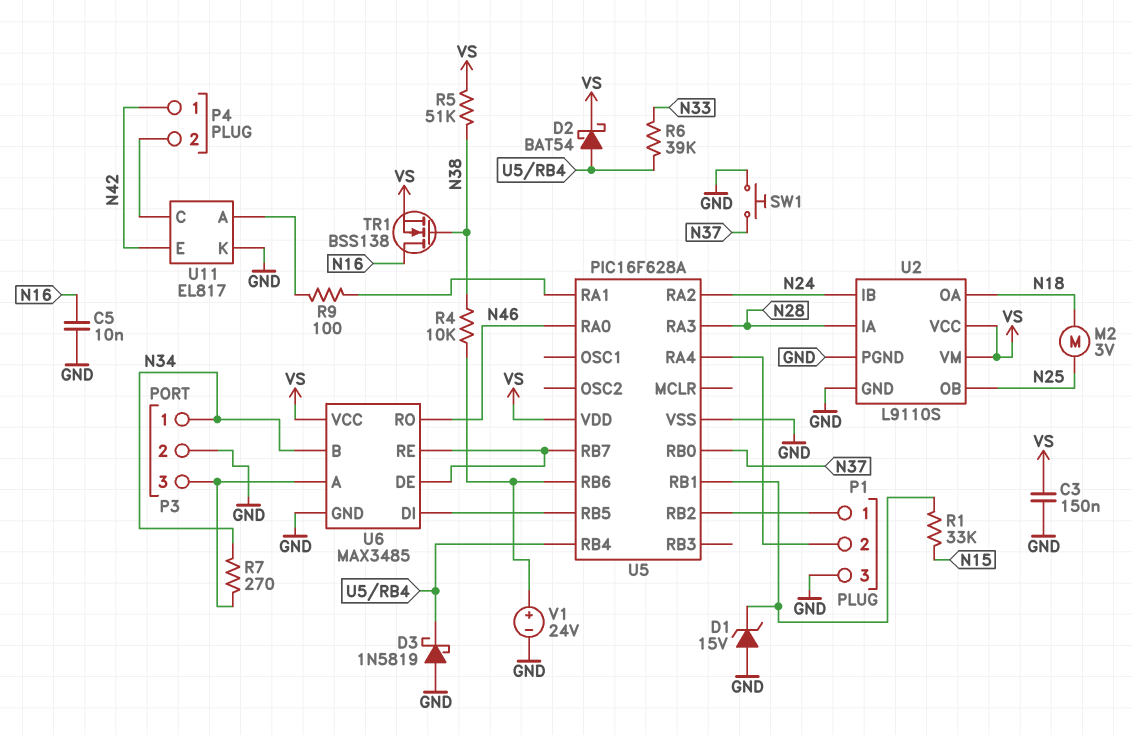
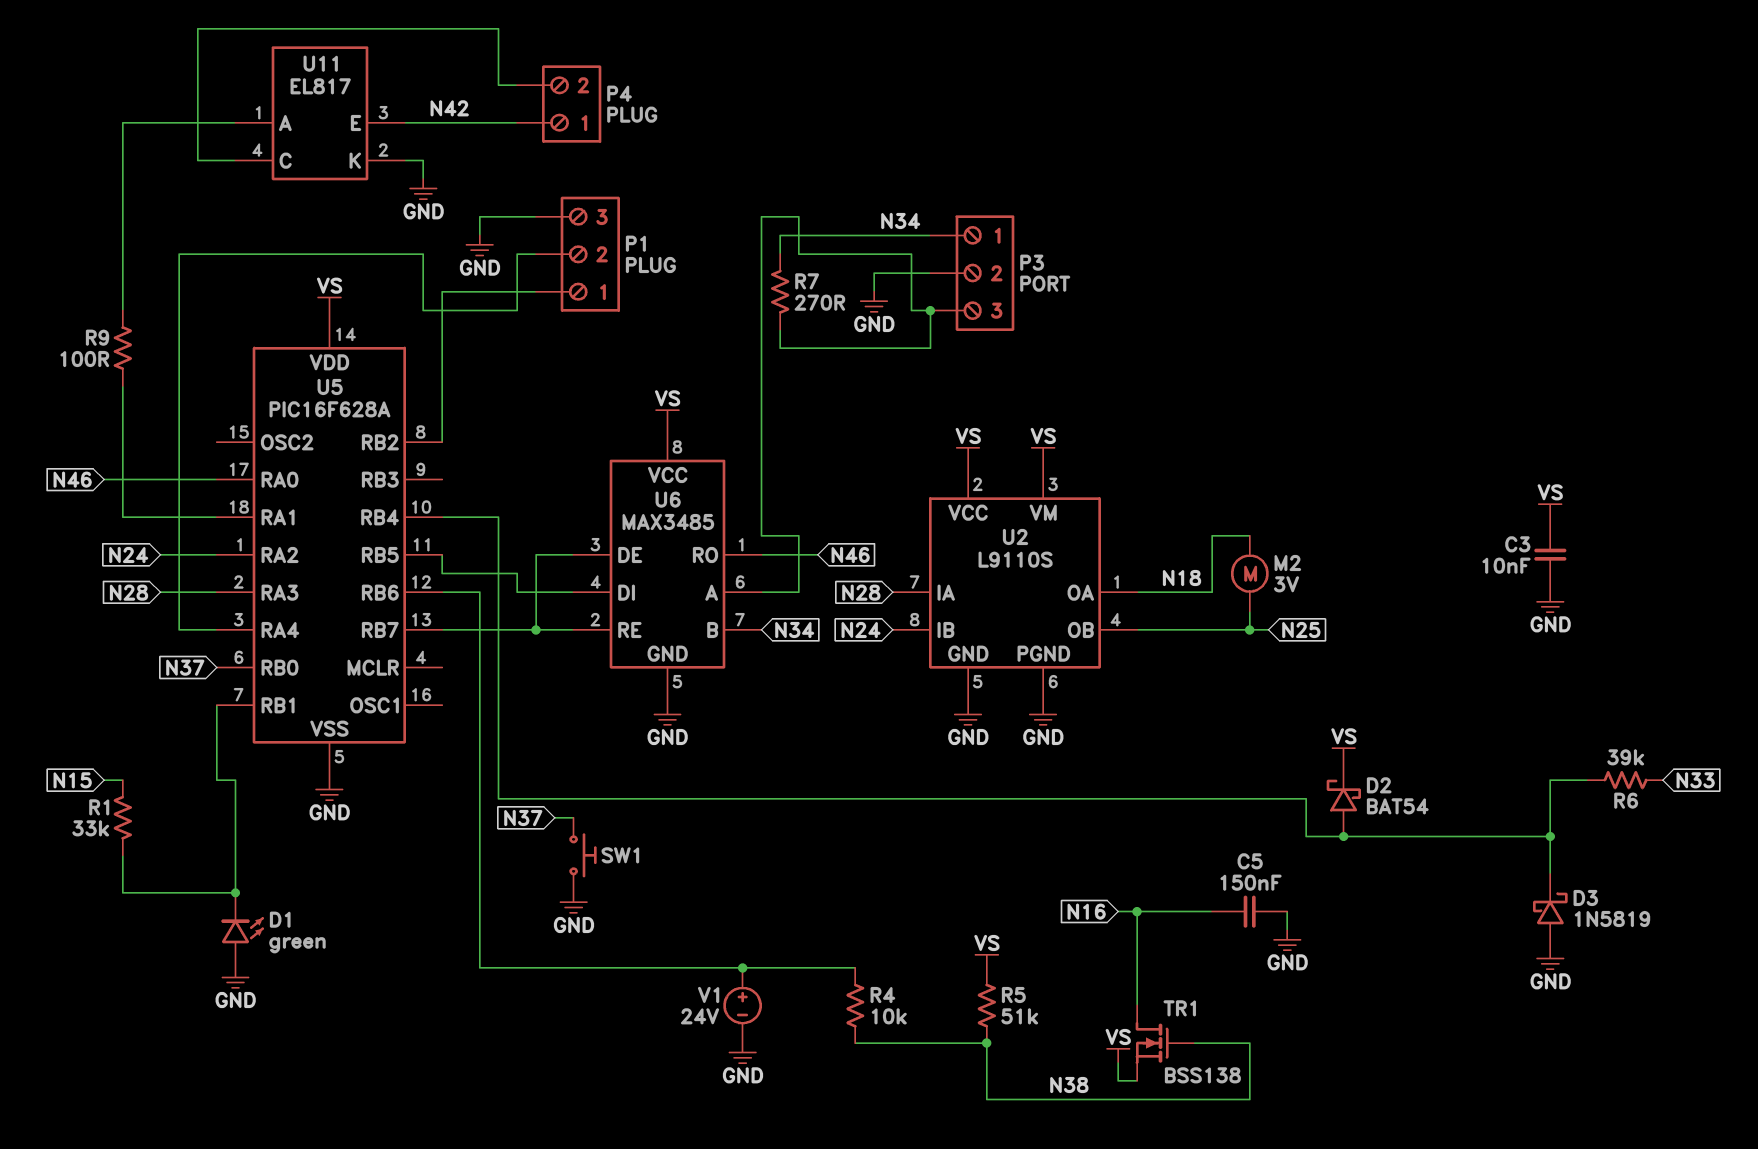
C3: 150nF (GND, VS) -> 10nF (GND, VS)
C5: 10nF (GND, N16) -> 150nF (GND, N16)
D1: zener 15V (A GND, K U5/RB1) -> LED green (A GND, K U5/RB1)

